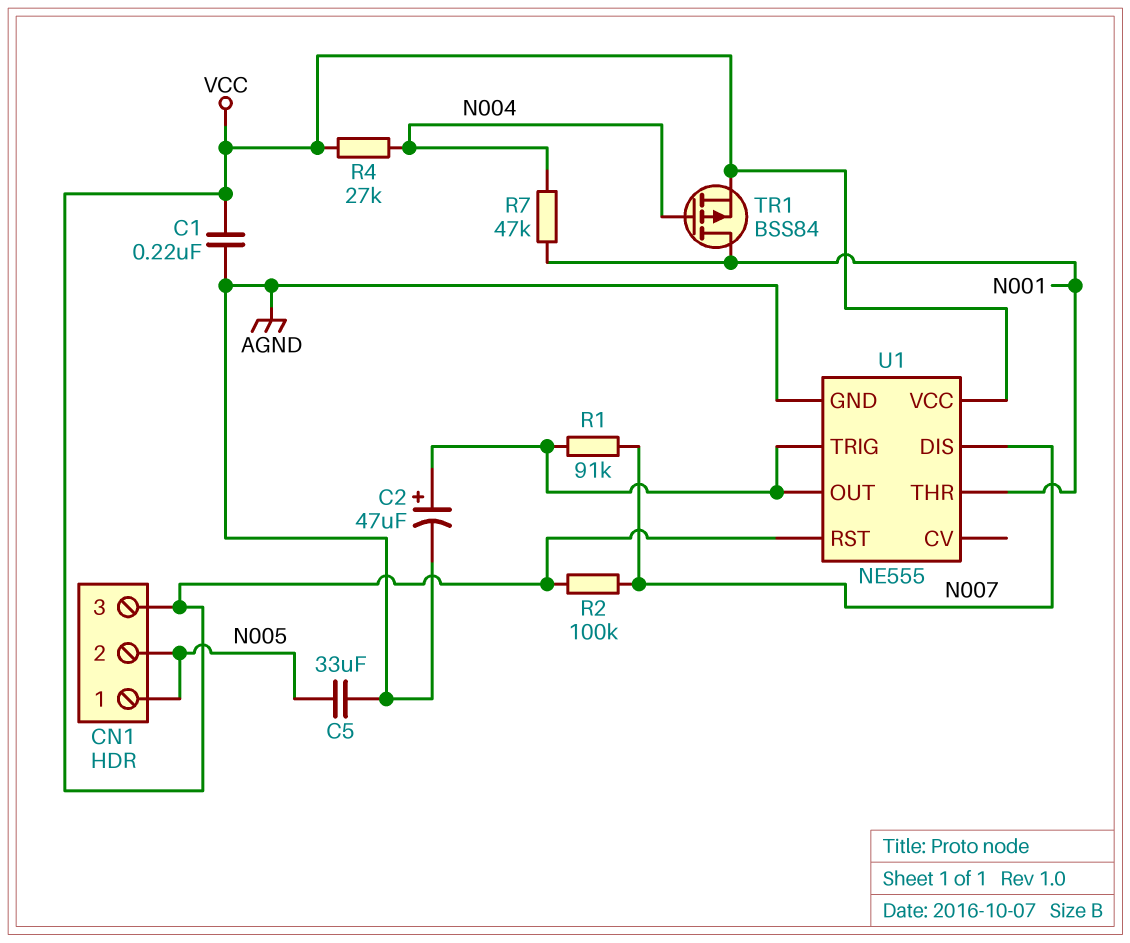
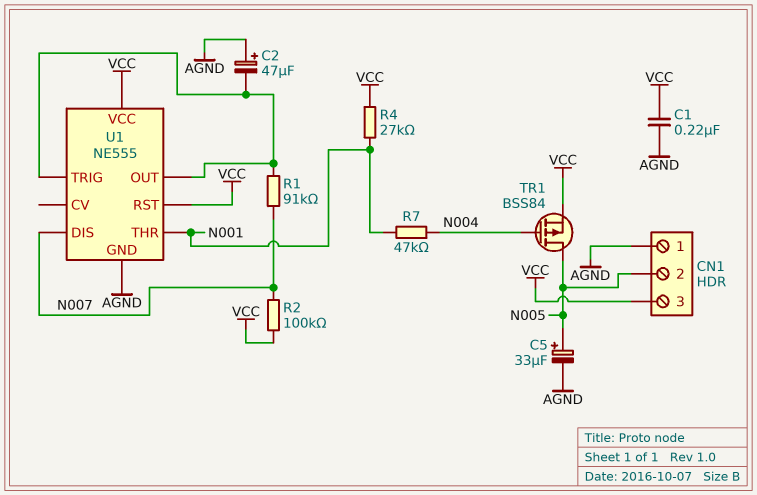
C2: 47uF (plus U1/OUT, minus AGND) -> 47uF (plus AGND, minus U1/OUT)
C5: 33uF (AGND, N005) -> 33uF (plus N005, minus AGND)
CN1 pin 1: N005 -> AGND
R4: 27k (N004, VCC) -> 27k (N001, VCC)
TR1: PMOS BSS84 (G N004, D N001, S VCC) -> PMOS BSS84 (G N004, D N005, S VCC)

